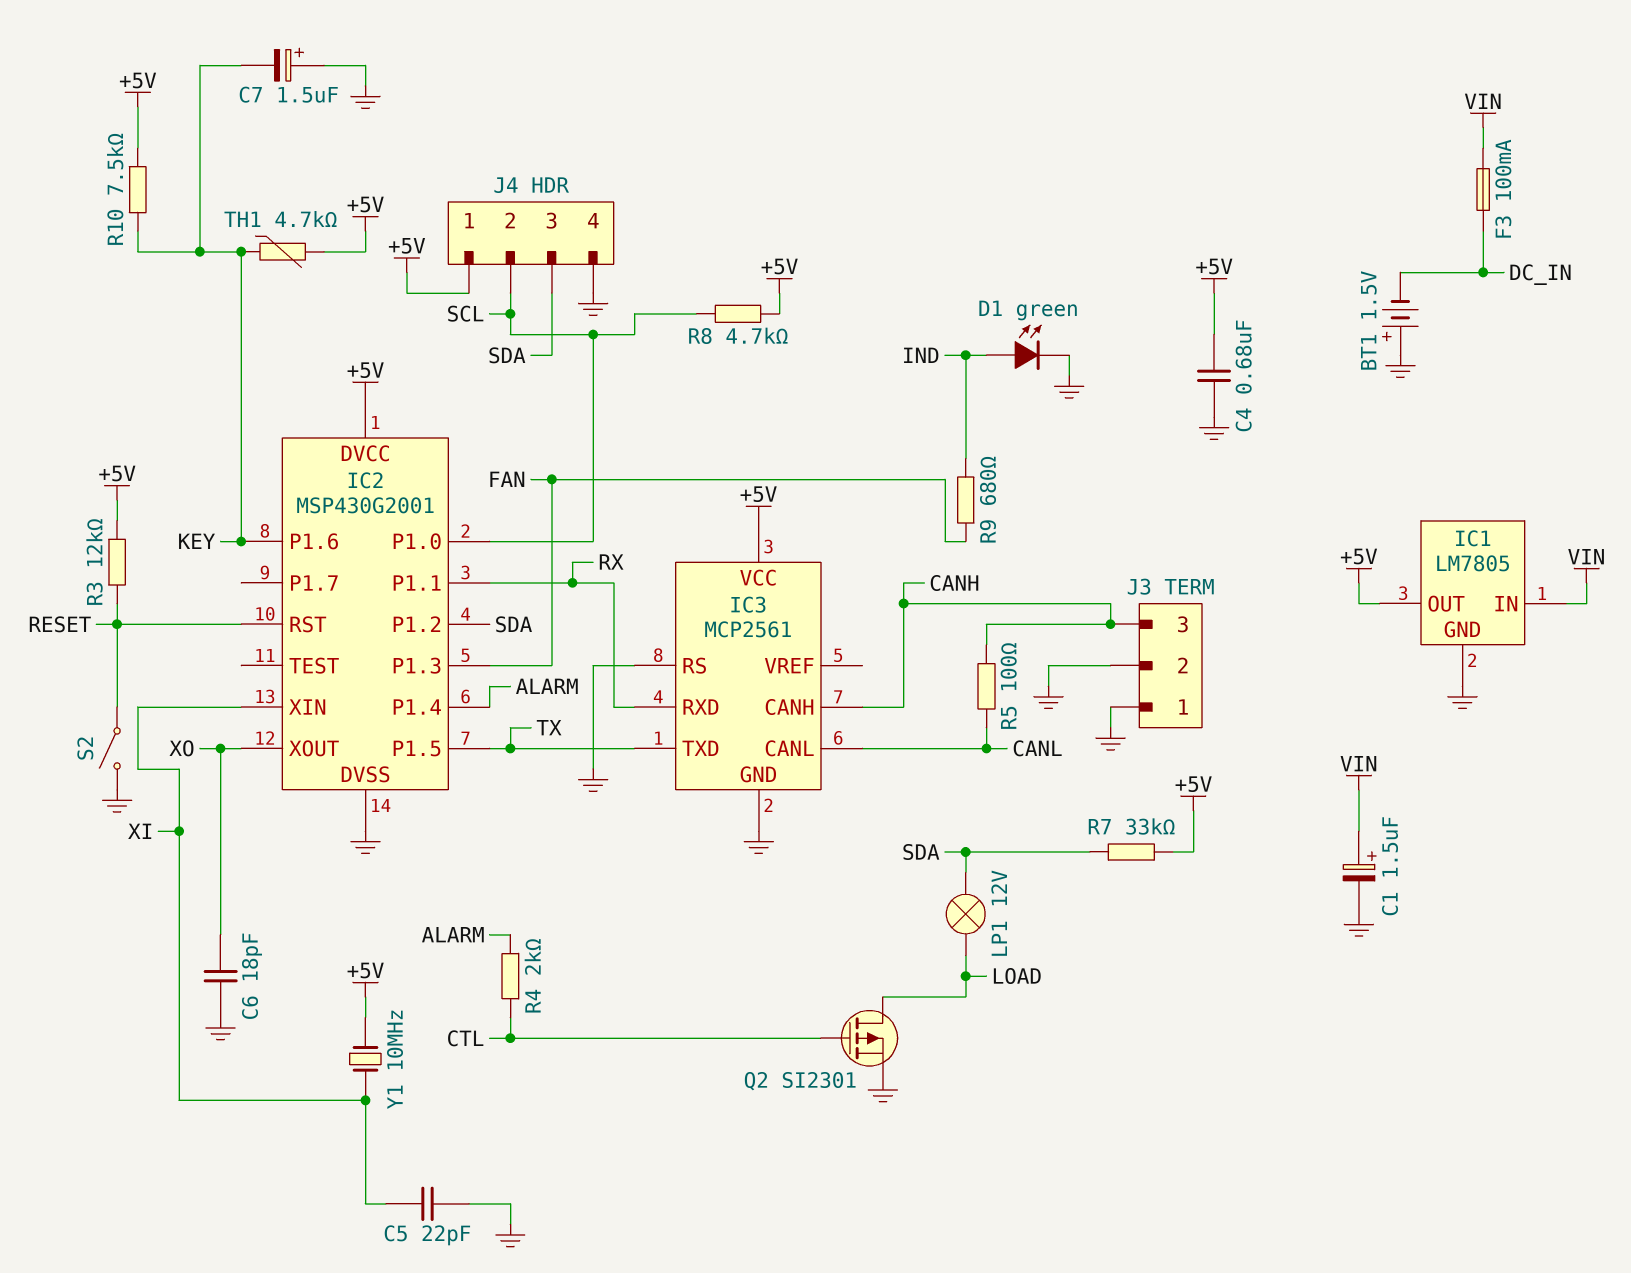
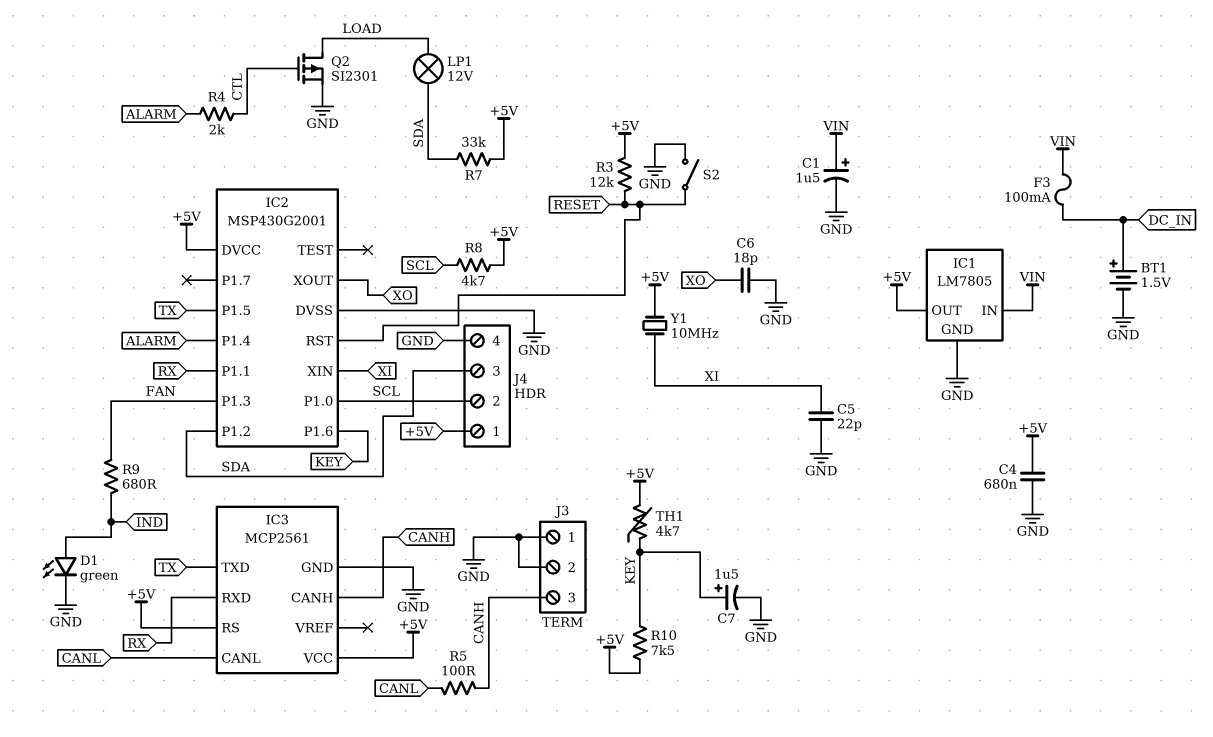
BT1: 1.5V (plus GND, minus DC_IN) -> 1.5V (plus DC_IN, minus GND)
C7: 1.5uF (plus GND, minus KEY) -> 1.5uF (plus KEY, minus GND)
IC3 pin RS: GND -> +5V

